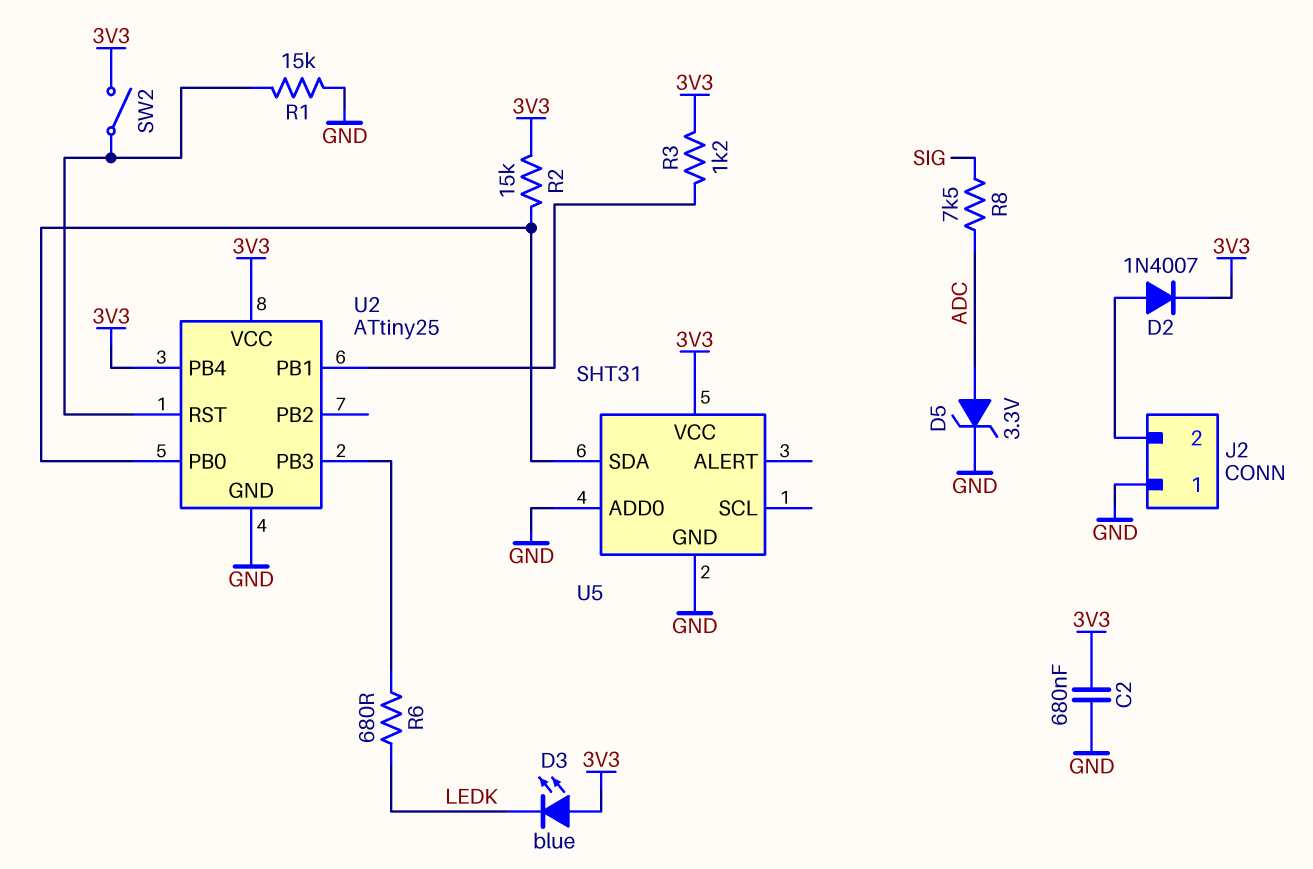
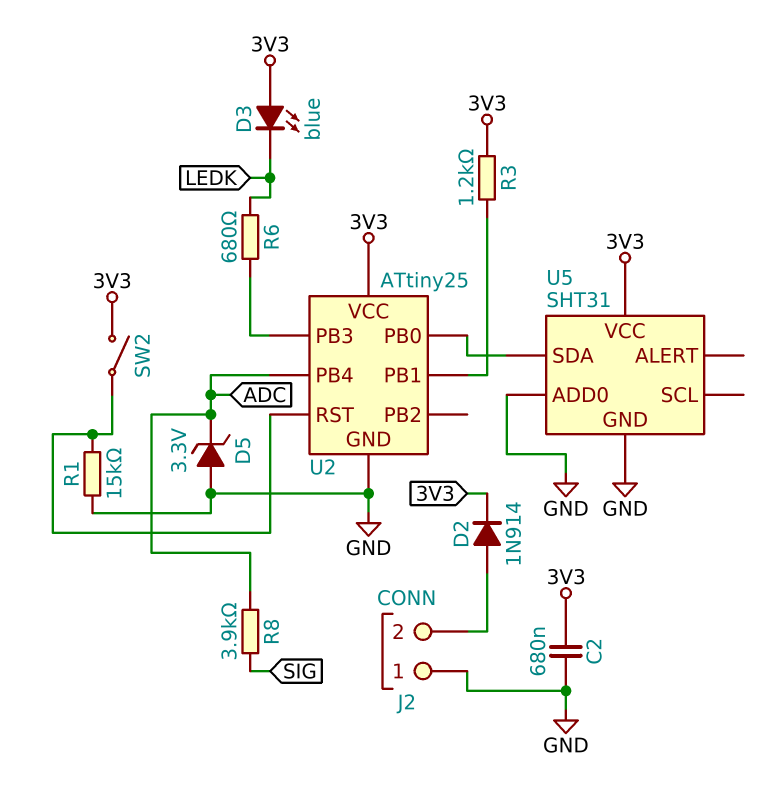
D2: diode 1N4007 (A J2/2, K 3V3) -> diode 1N914 (A J2/2, K 3V3)
D5: zener 3.3V (A ADC, K GND) -> zener 3.3V (A GND, K ADC)
R2: 15k (3V3, U2/PB0) -> none
R8: 7.5k (ADC, SIG) -> 3.9k (ADC, SIG)
U2 pin PB4: 3V3 -> ADC

